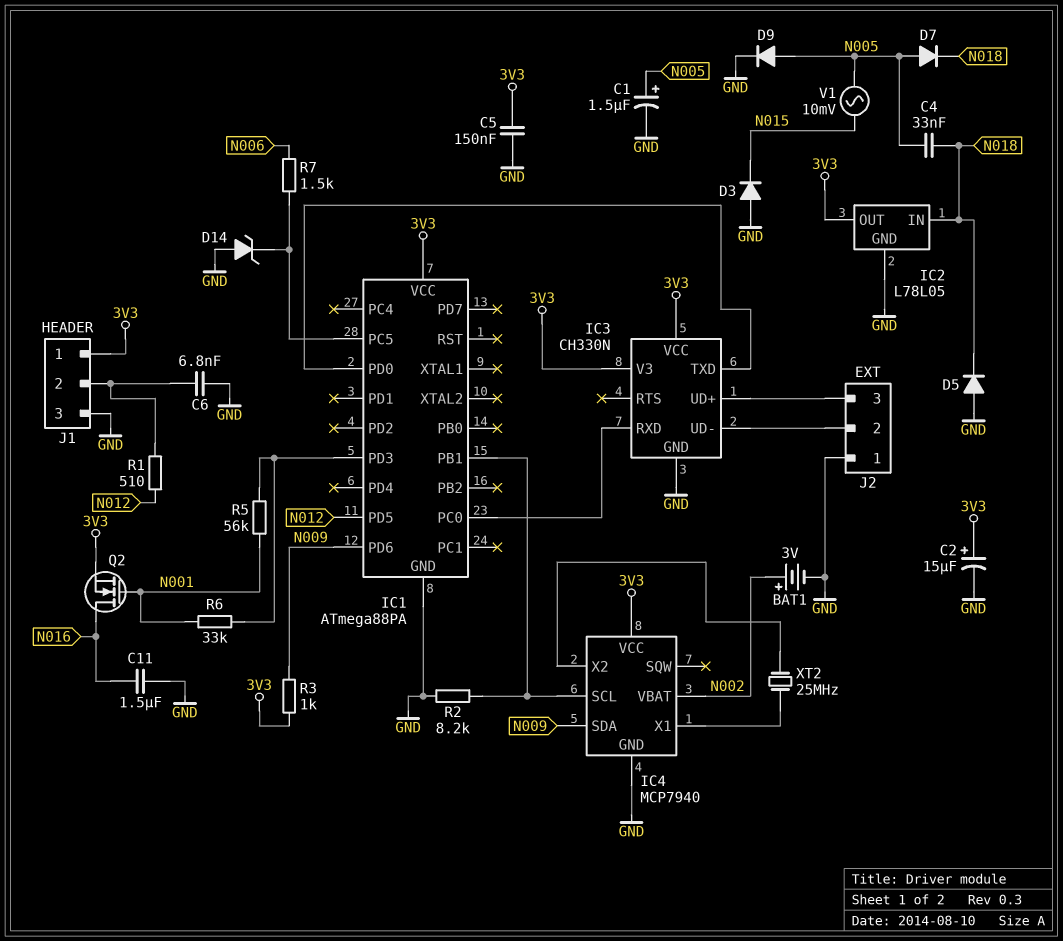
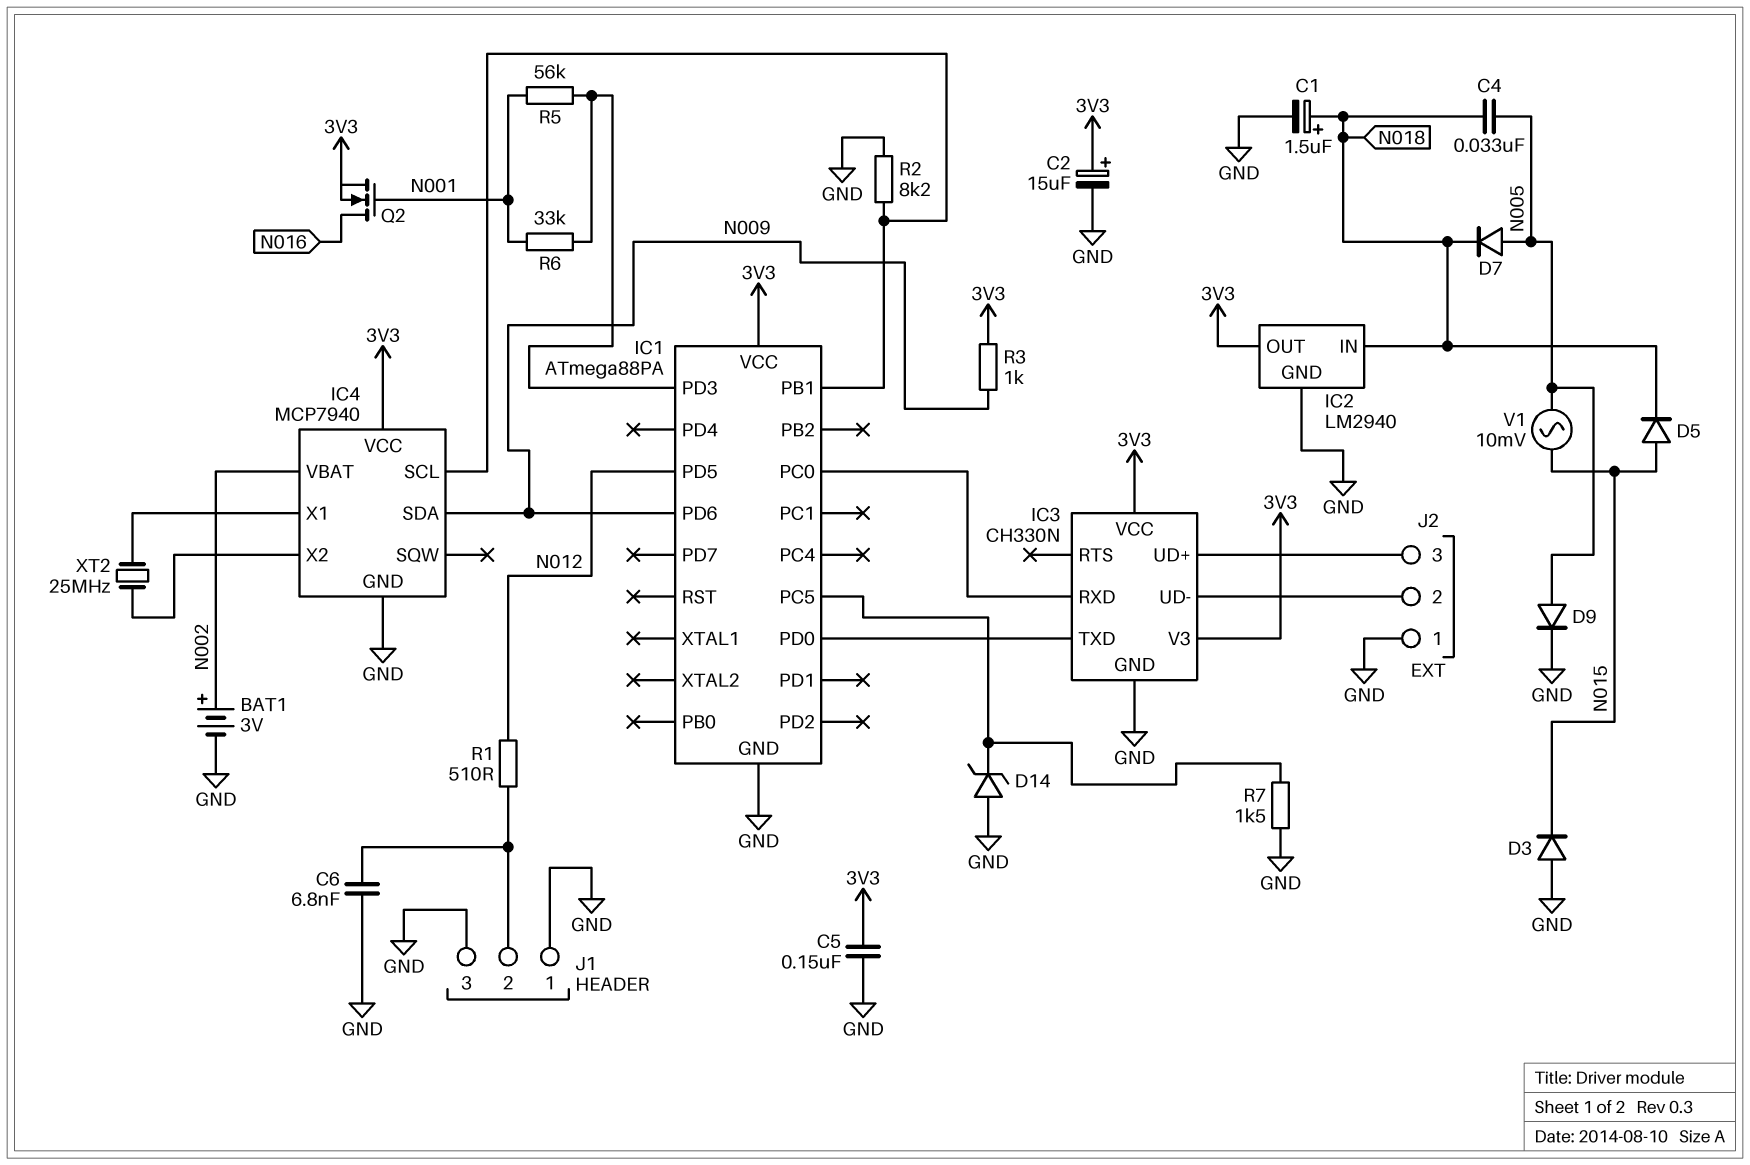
C1: 1.5uF (plus N005, minus GND) -> 1.5uF (plus N018, minus GND)
C11: 1.5uF (GND, N016) -> none
D5: diode (A GND, K N018) -> diode (A N015, K N018)
IC2: L78L05 -> LM2940
J1 pin 1: 3V3 -> GND
R7: 1.5k (IC1/PC5, N006) -> 1.5k (GND, IC1/PC5)

